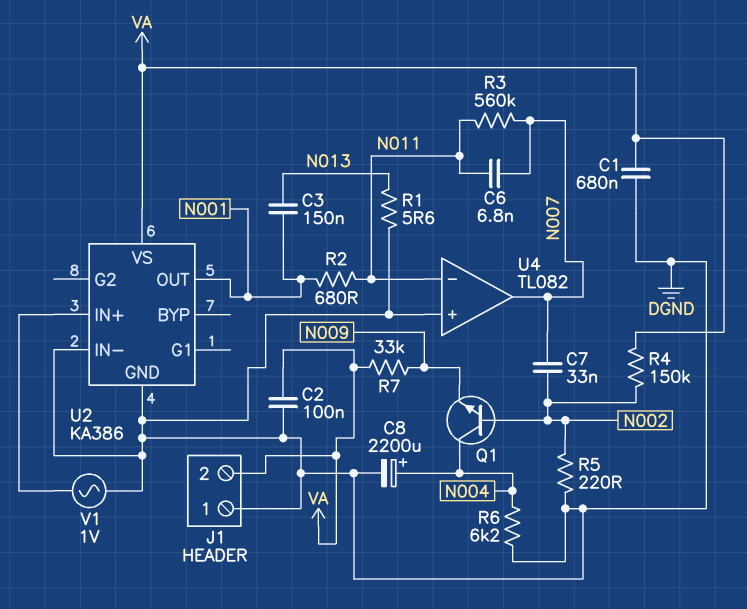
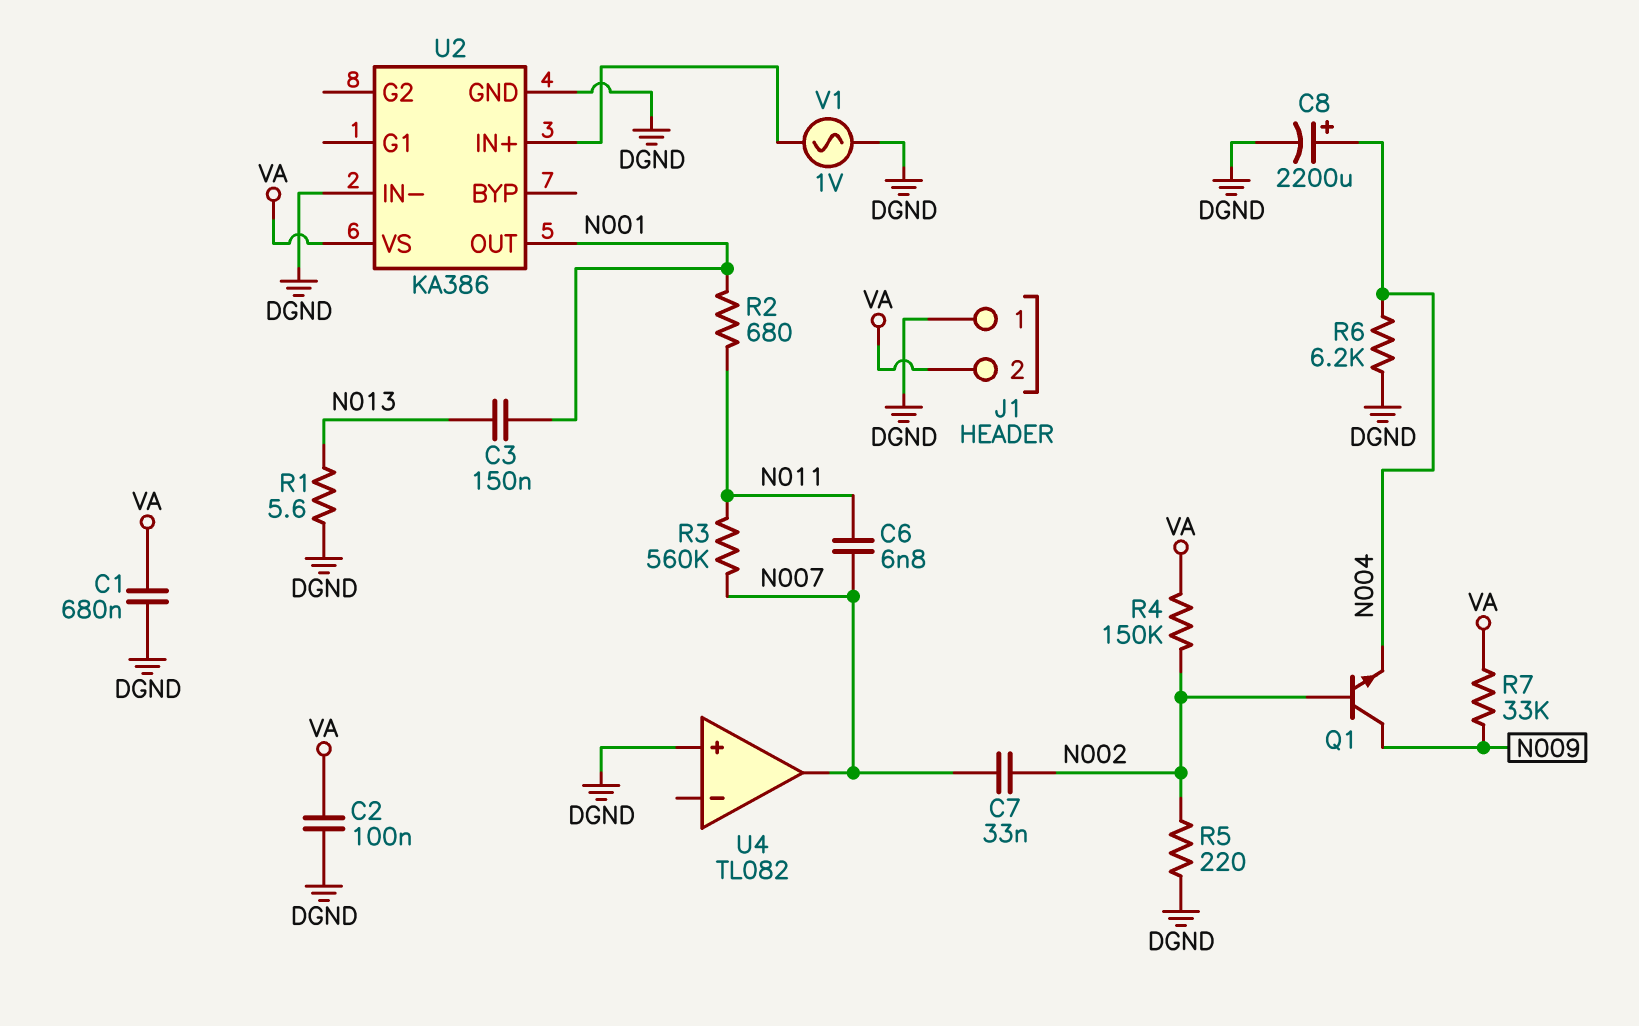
Q1: NPN (B N002, C N004, E N009) -> NPN (B N002, C N009, E N004)
U4 pin in-: N011 -> none

